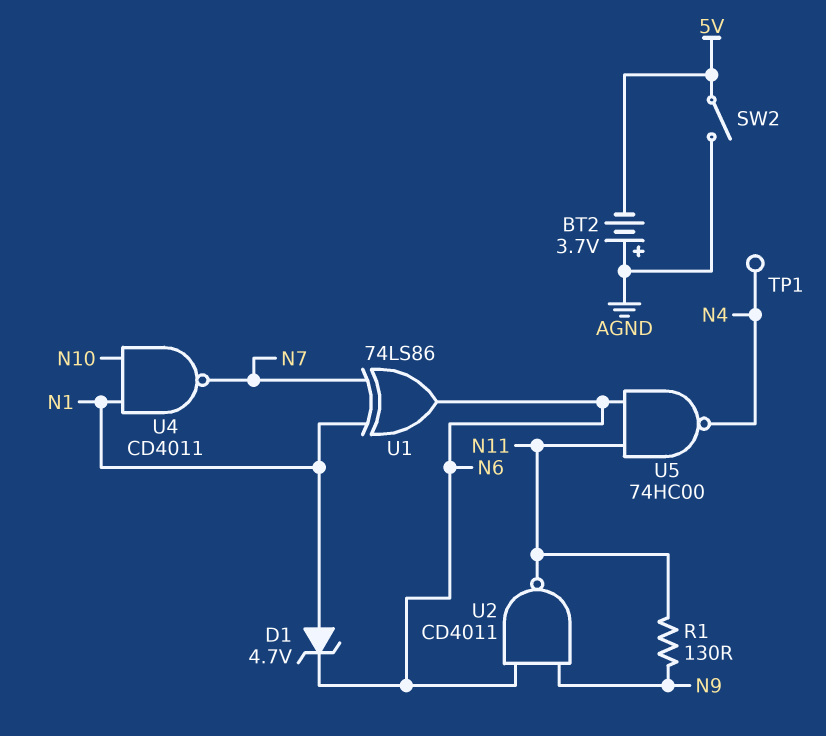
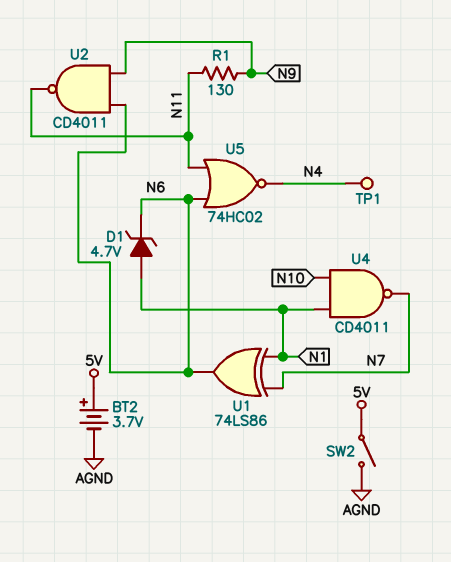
BT2: 3.7V (plus AGND, minus 5V) -> 3.7V (plus 5V, minus AGND)
U5: NAND 74HC00 (in N6, in N11, out N4) -> NOR 74HC02 (in N6, in N11, out N4)

